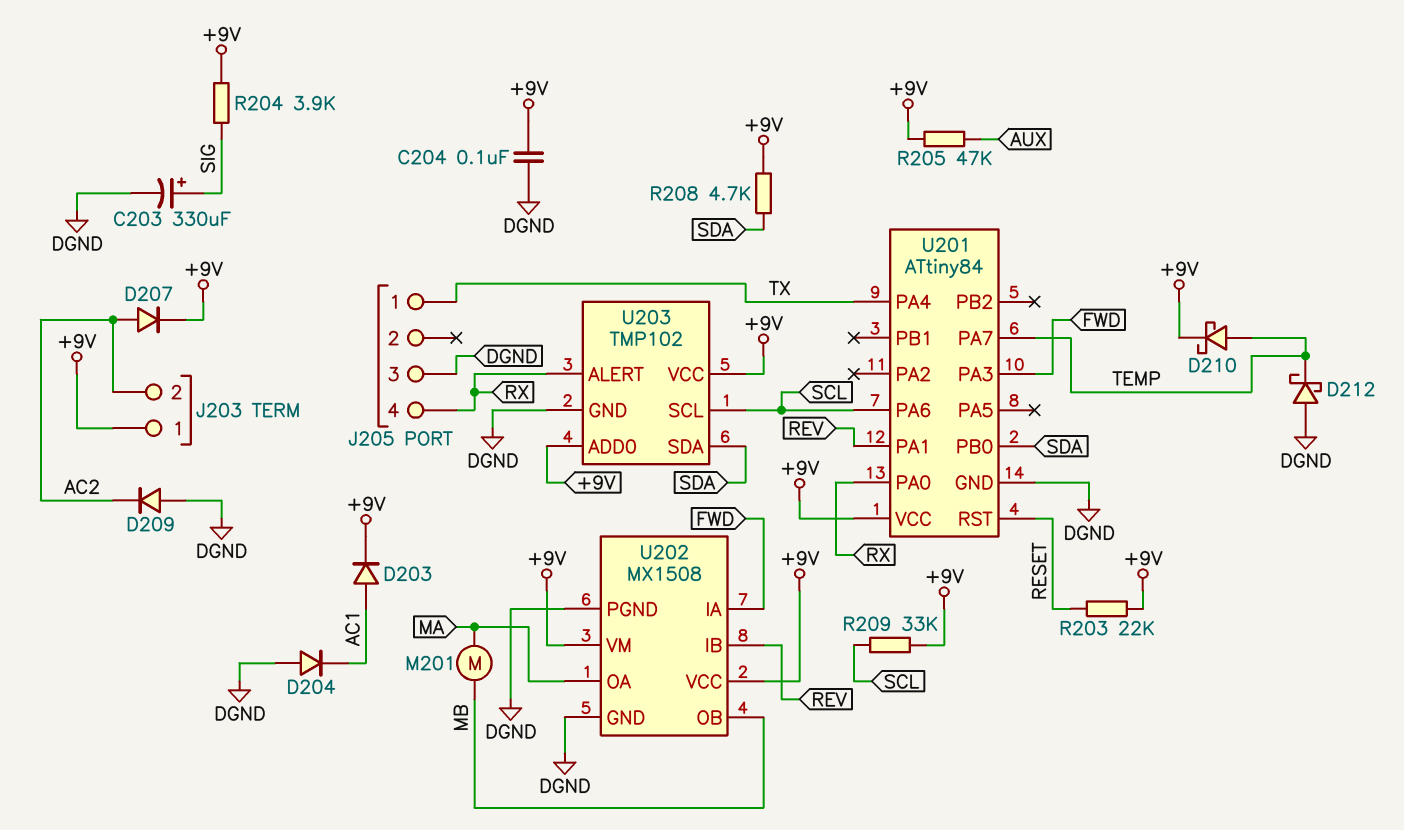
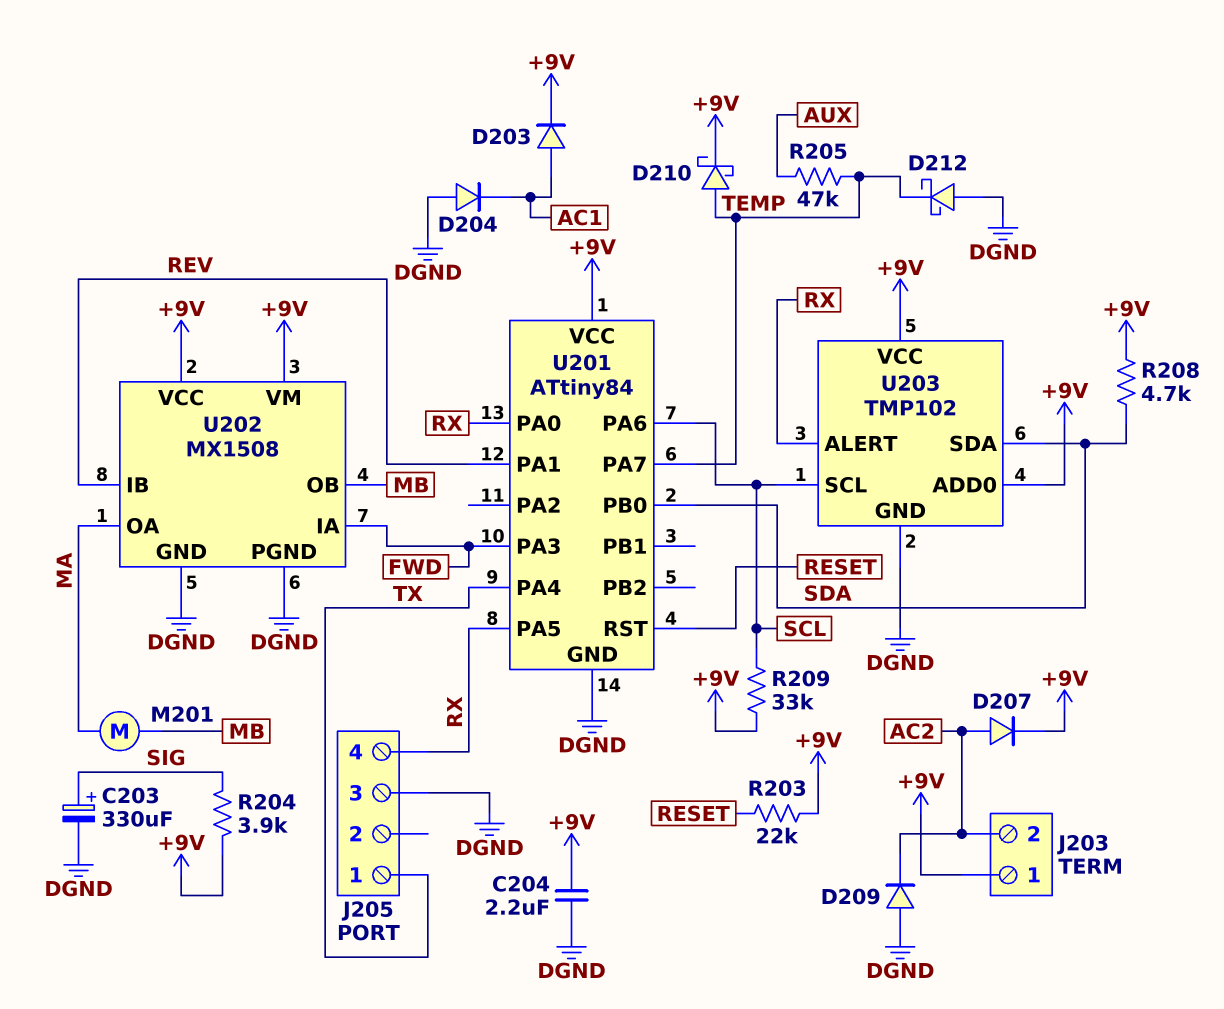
C204: 100nF (+9V, DGND) -> 2.2uF (+9V, DGND)
R205: 47k (+9V, AUX) -> 47k (AUX, TEMP)
U201 pin PA5: none -> RX

